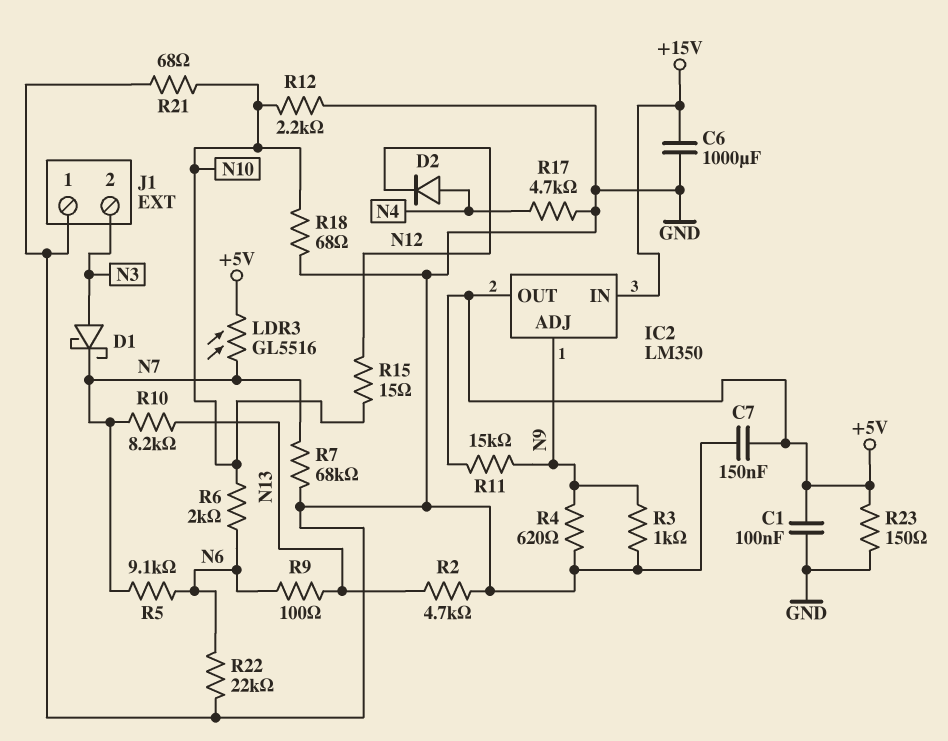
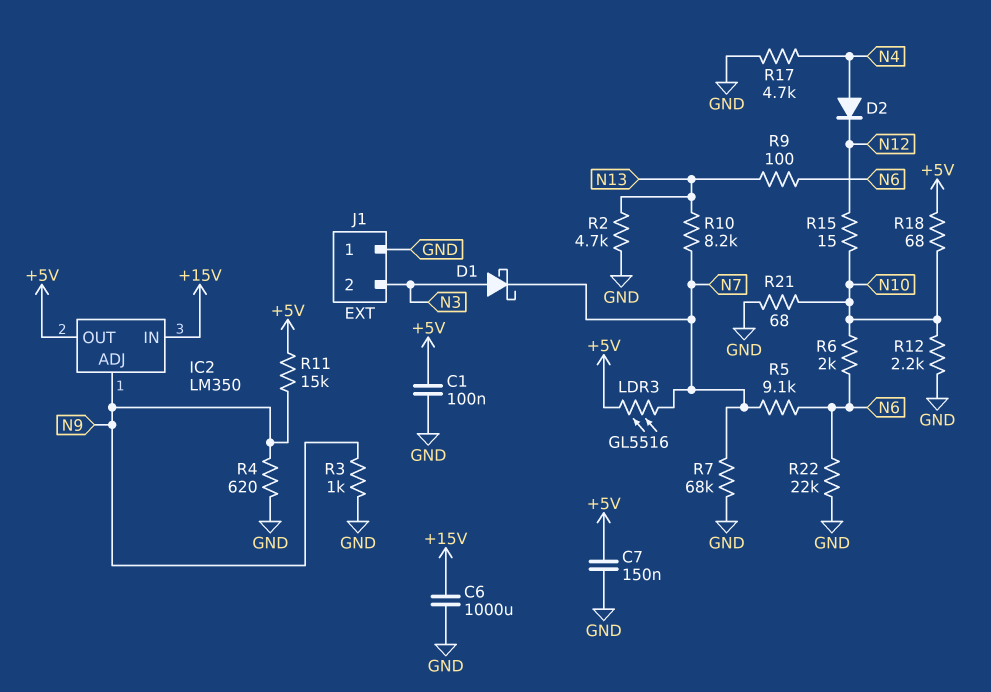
R18: 68 (GND, N10) -> 68 (+5V, N10)
R23: 150 (+5V, GND) -> none

